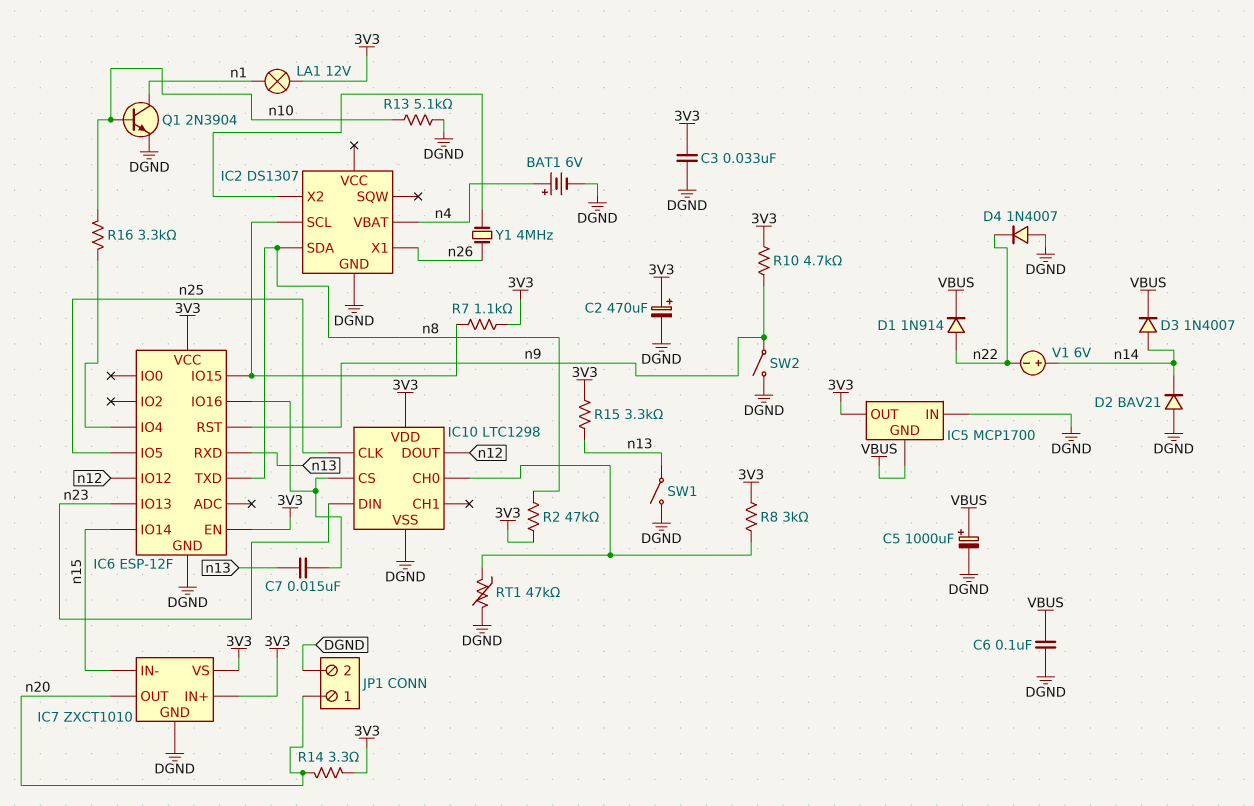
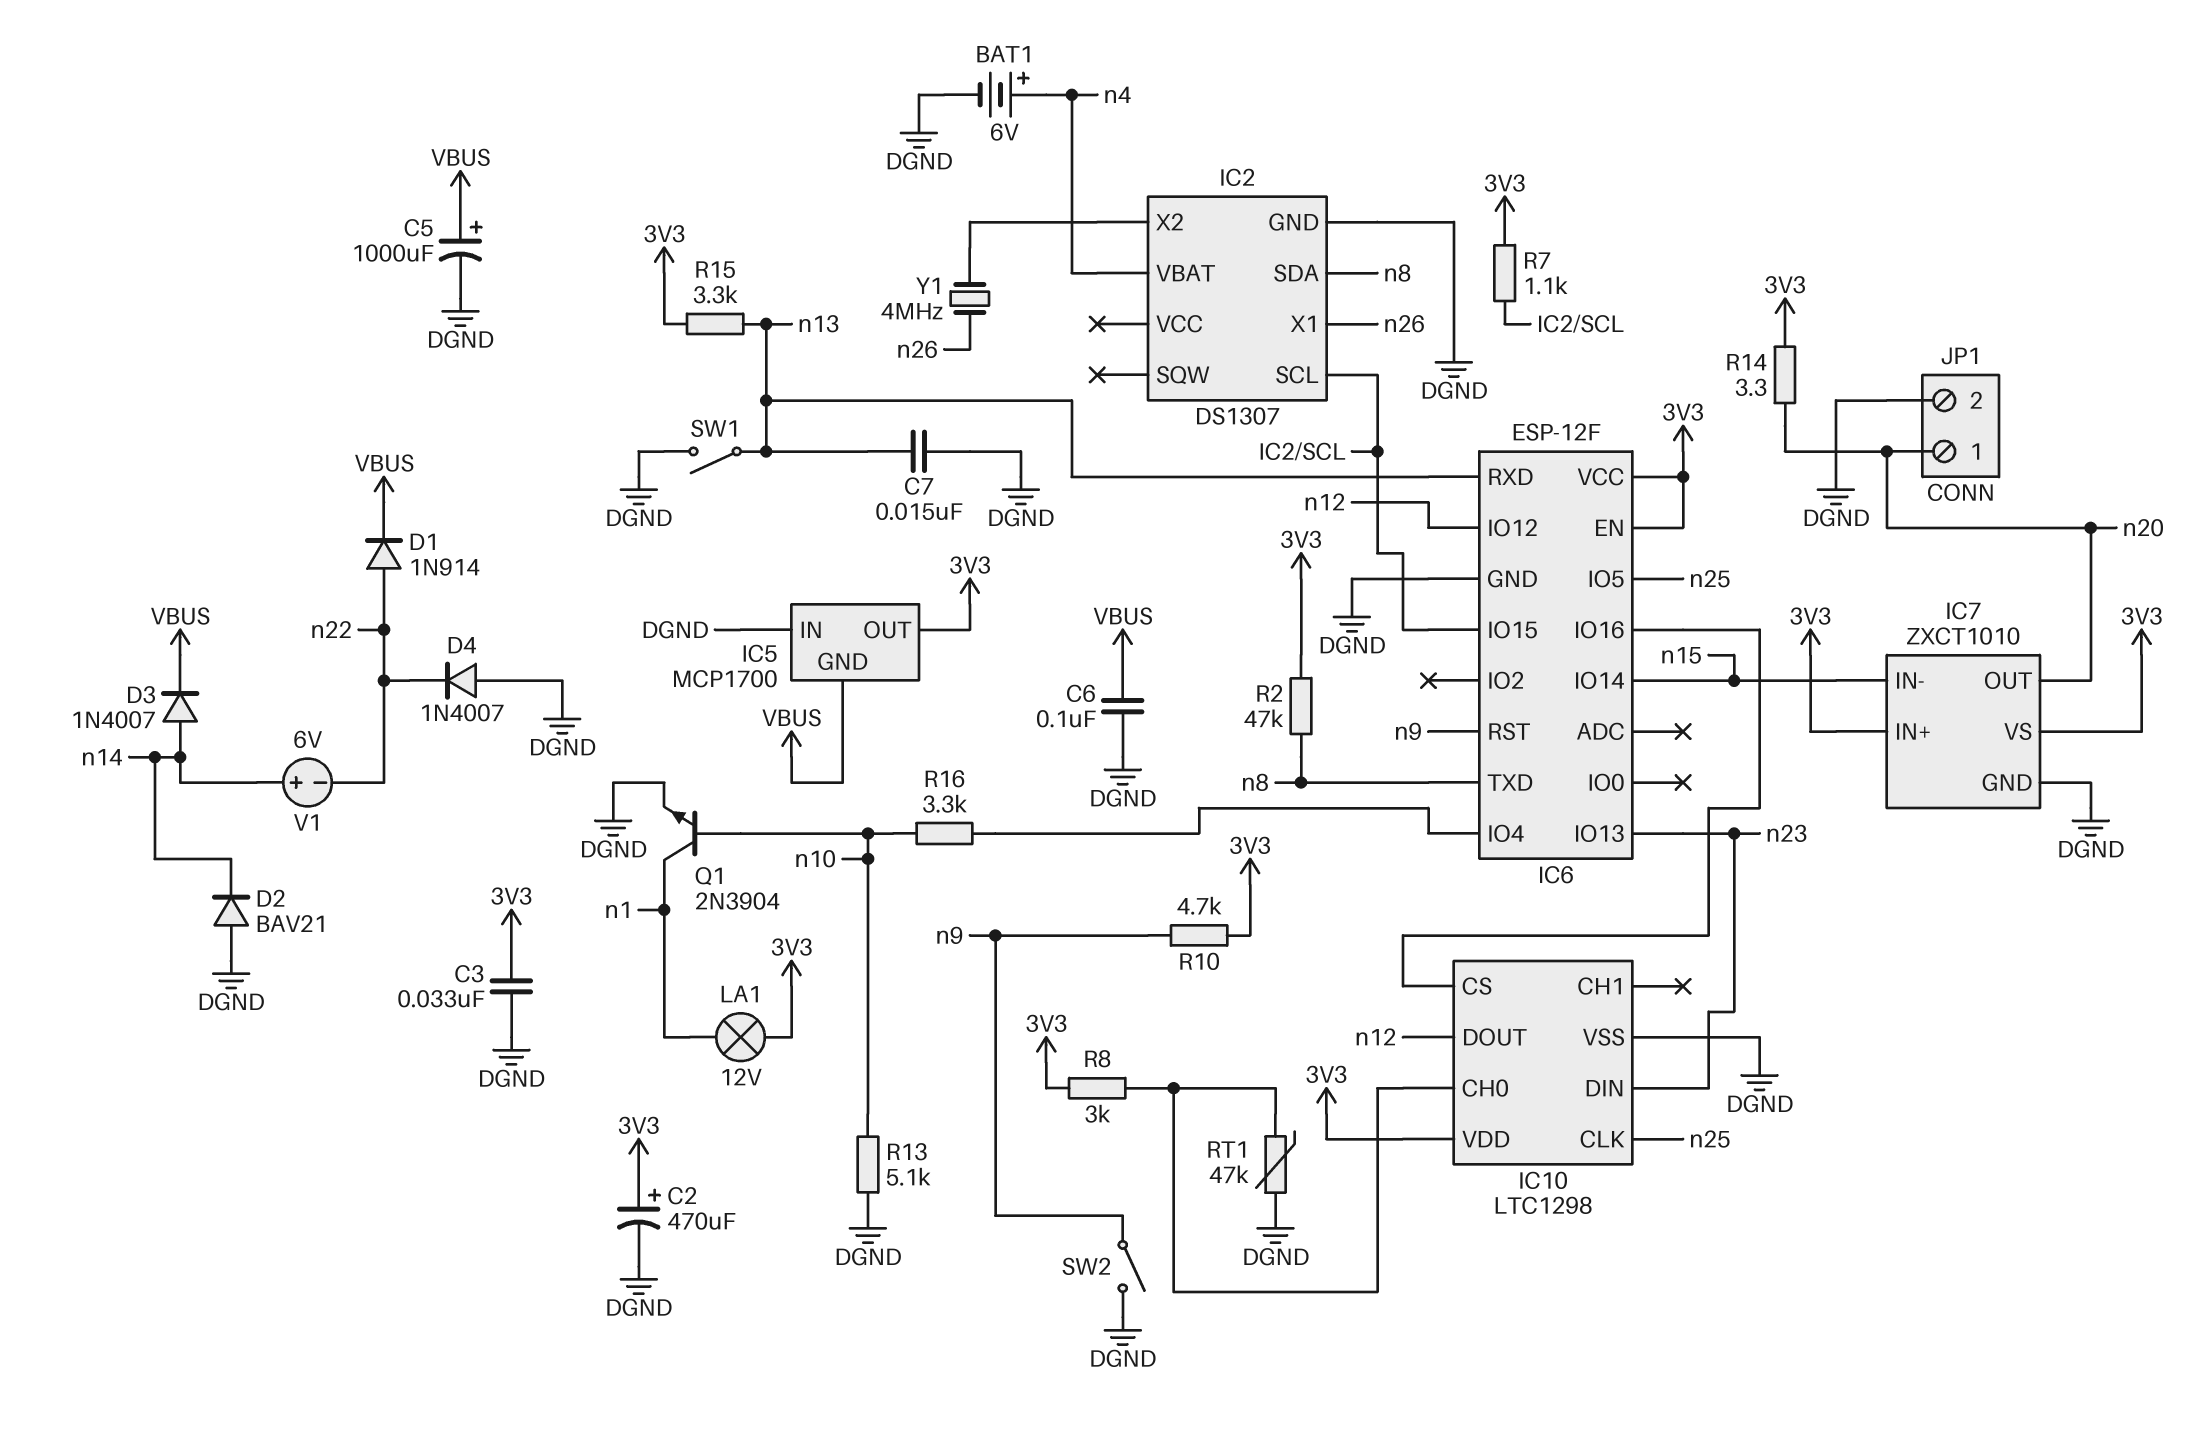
C7: 15nF (IC6/IO16, n13) -> 15nF (DGND, n13)

